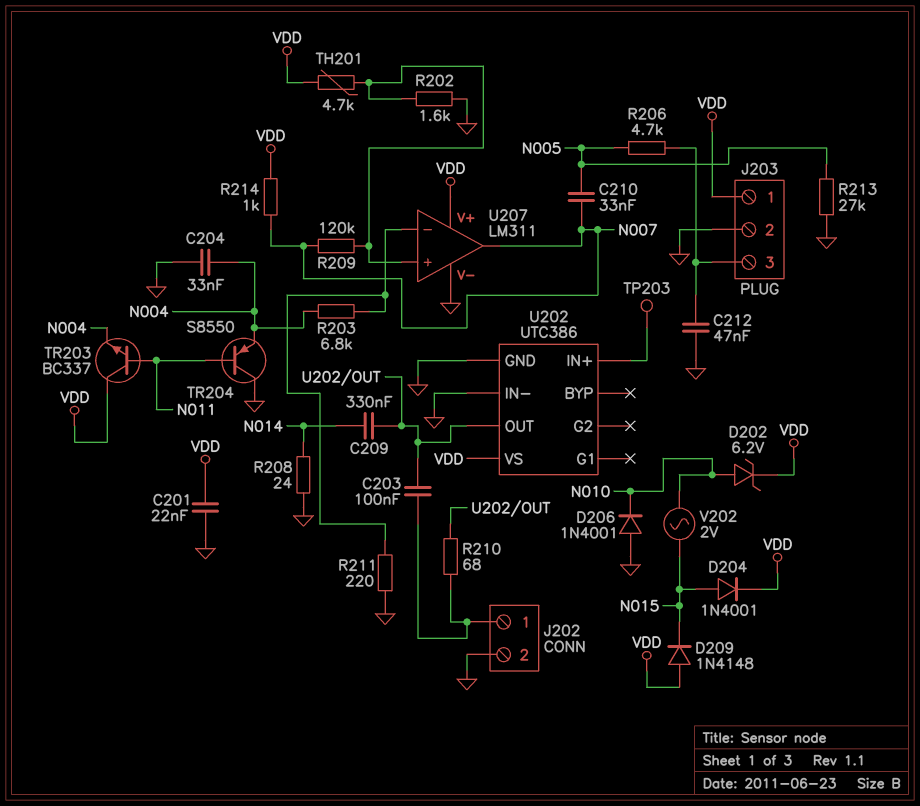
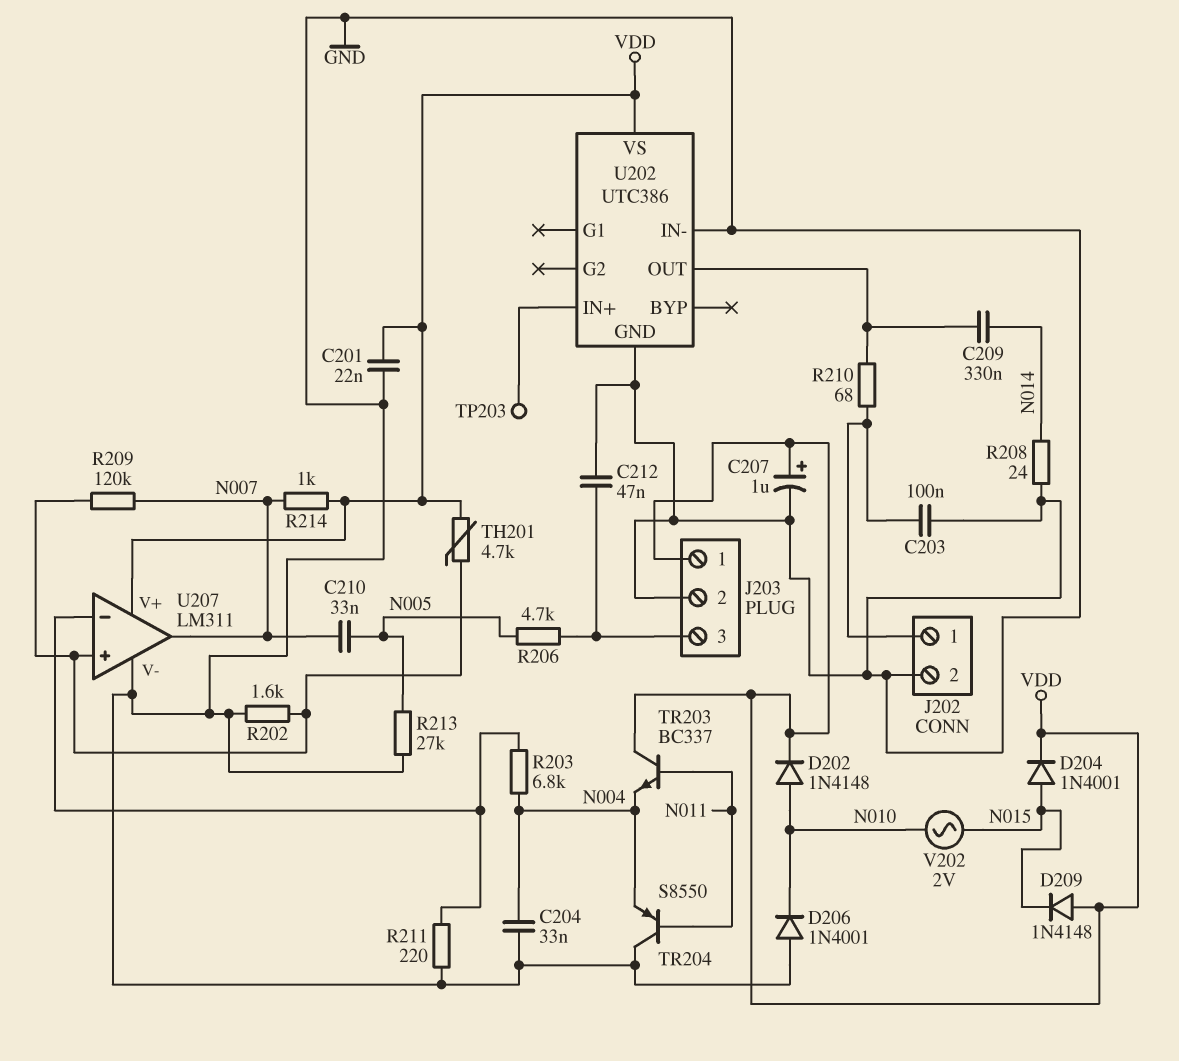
C203: 100nF (J202/1, U202/OUT) -> 100nF (GND, J202/1)
C207: none -> 1uF (plus VDD, minus GND)
D202: zener 6.2V (A N010, K VDD) -> diode 1N4148 (A N010, K VDD)

